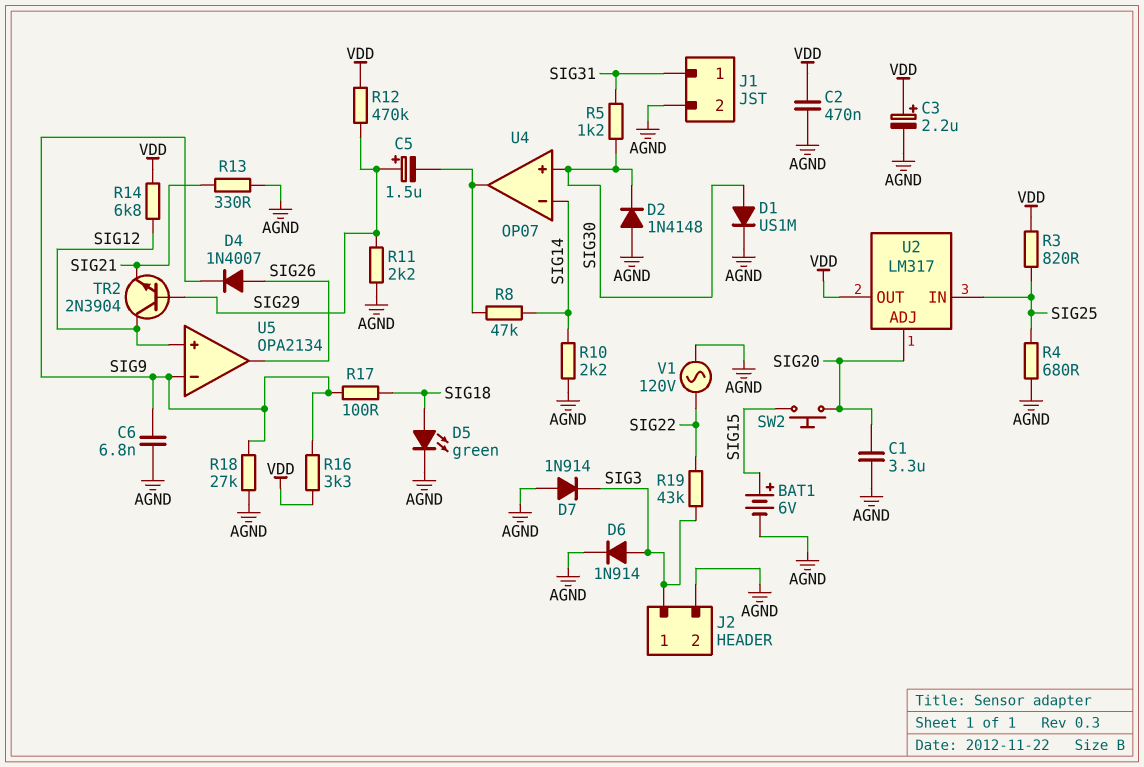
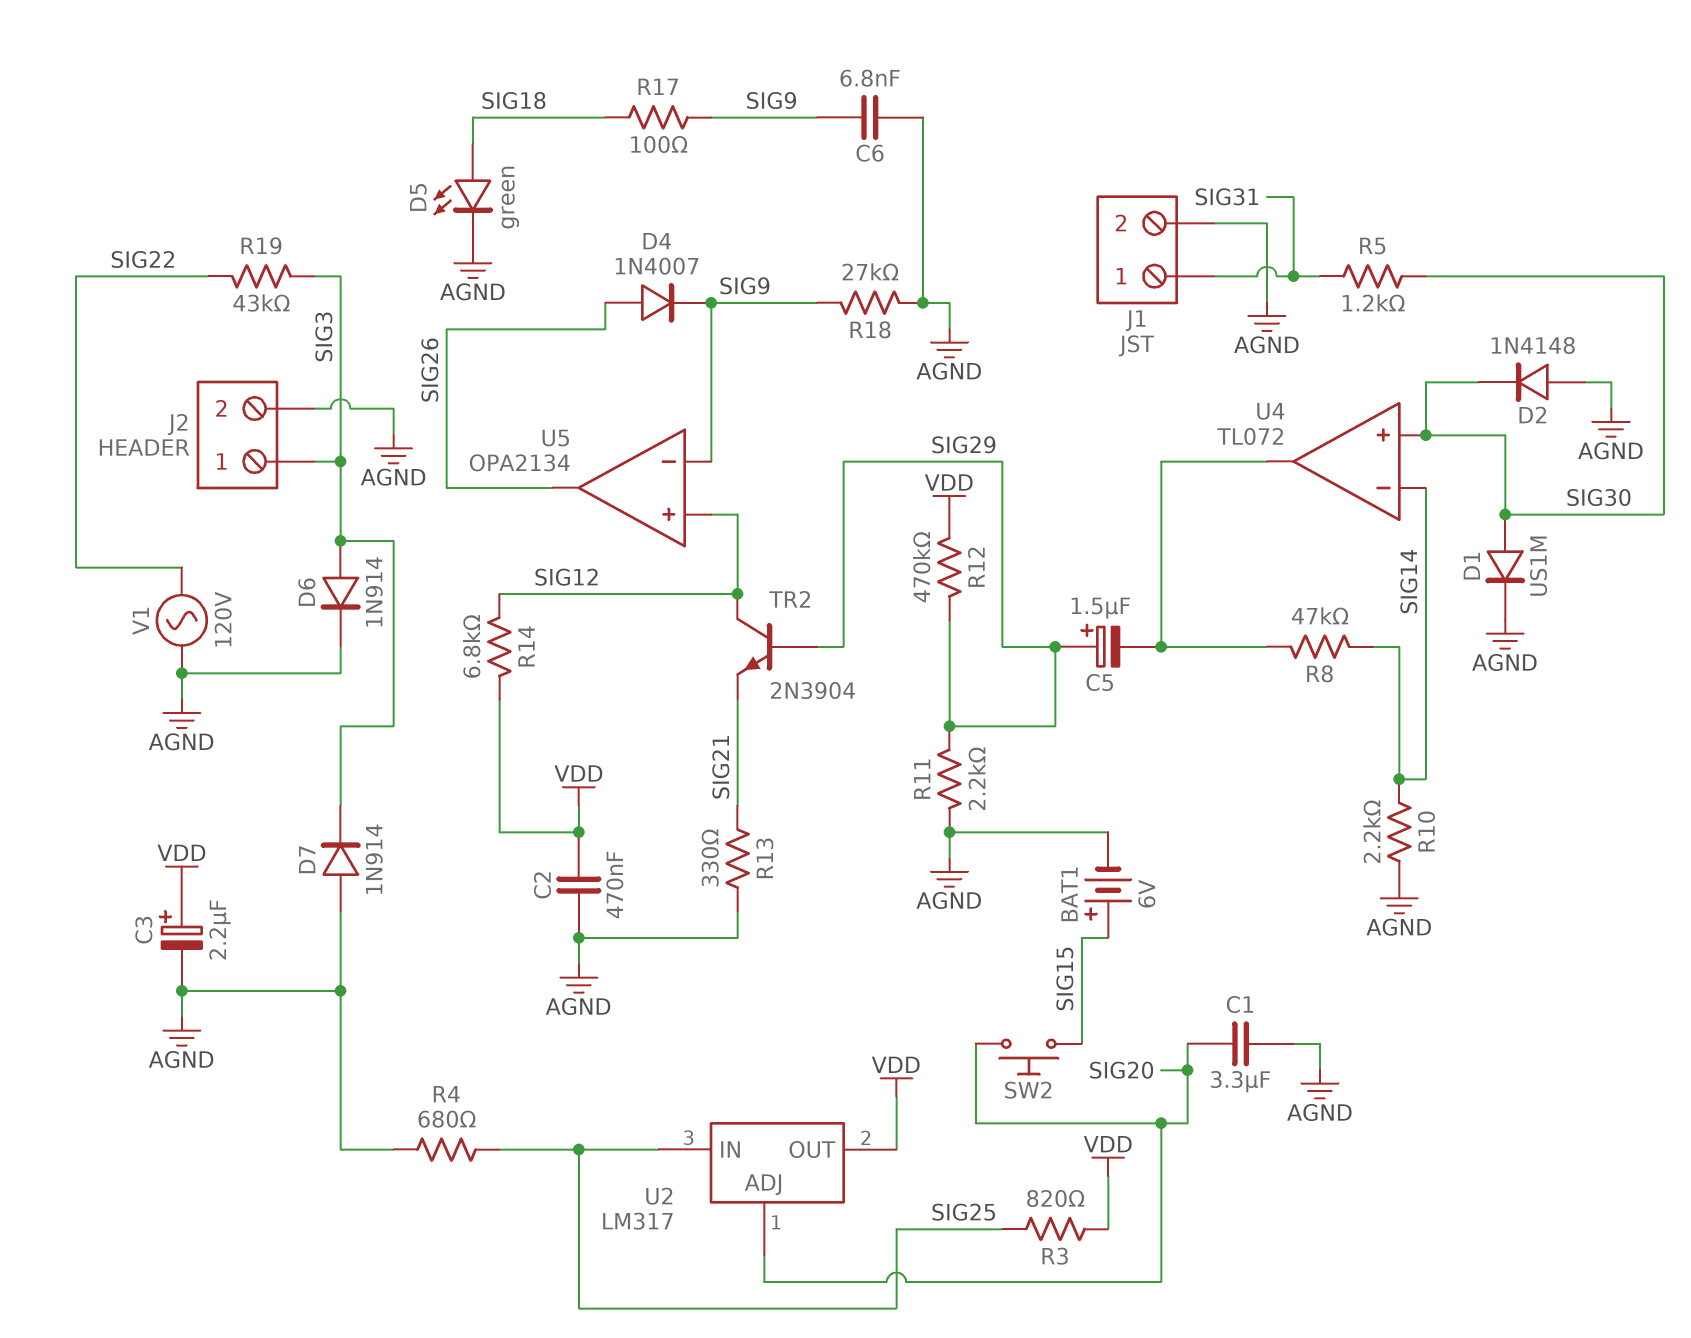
R16: 3.3k (SIG9, VDD) -> none
U4: OP07 -> TL072

